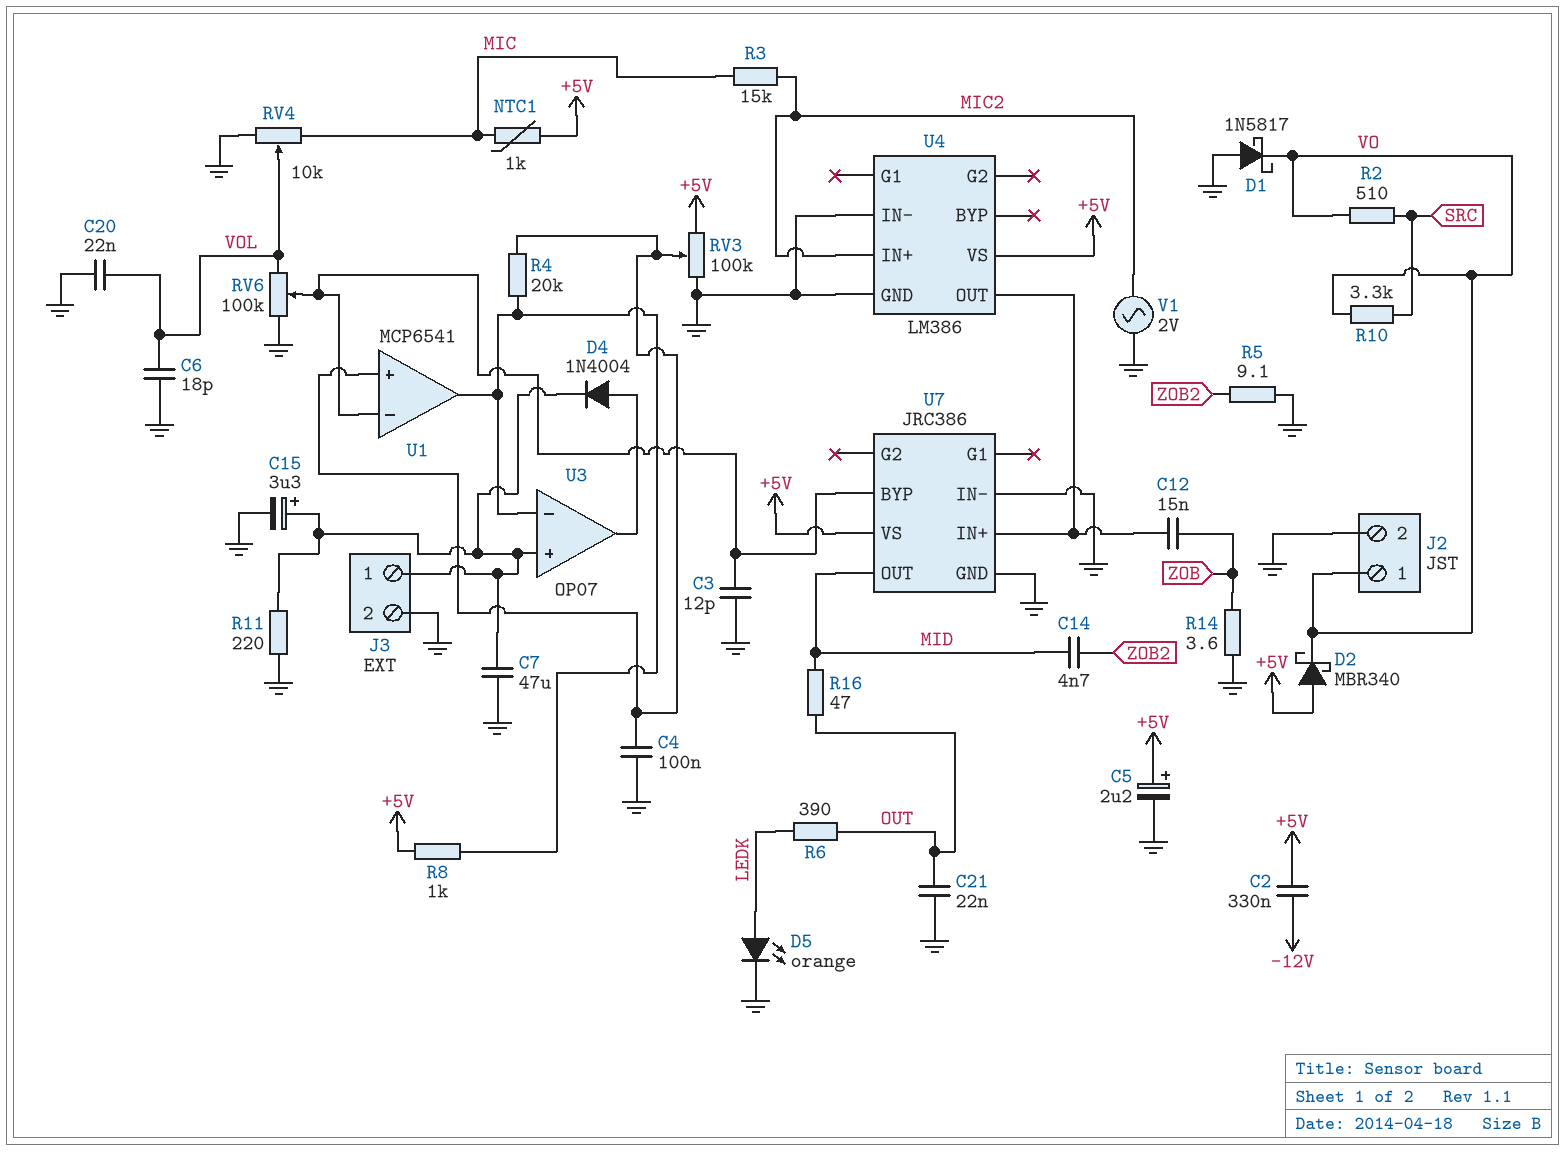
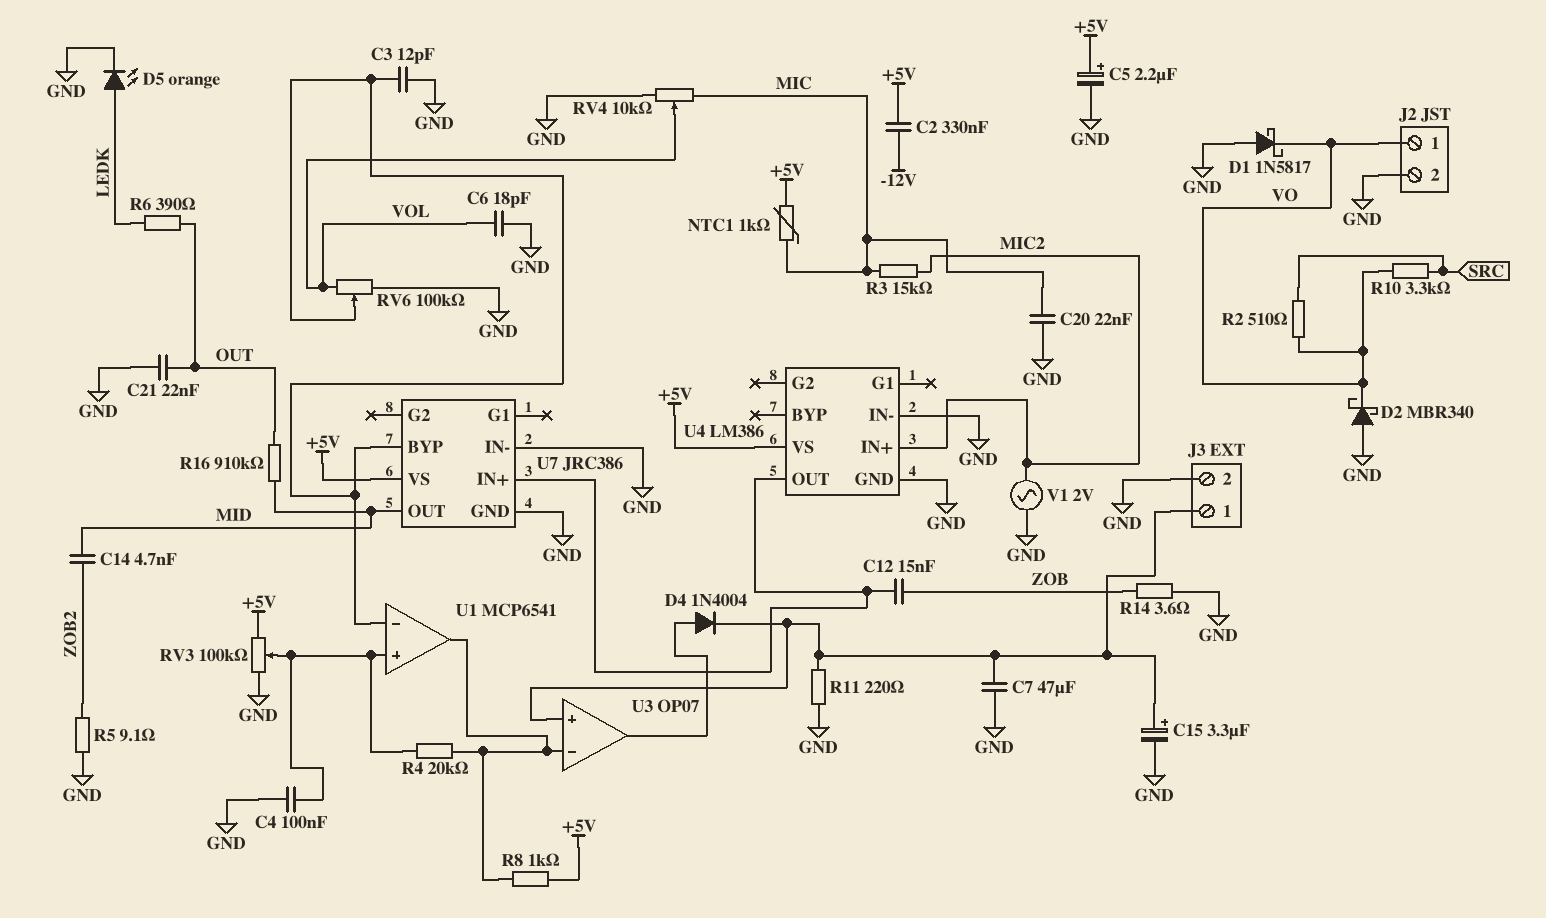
C20: 22nF (GND, VOL) -> 22nF (GND, MIC)
D2: schottky MBR340 (A +5V, K VO) -> schottky MBR340 (A GND, K VO)
R16: 47 (MID, OUT) -> 910k (MID, OUT)

